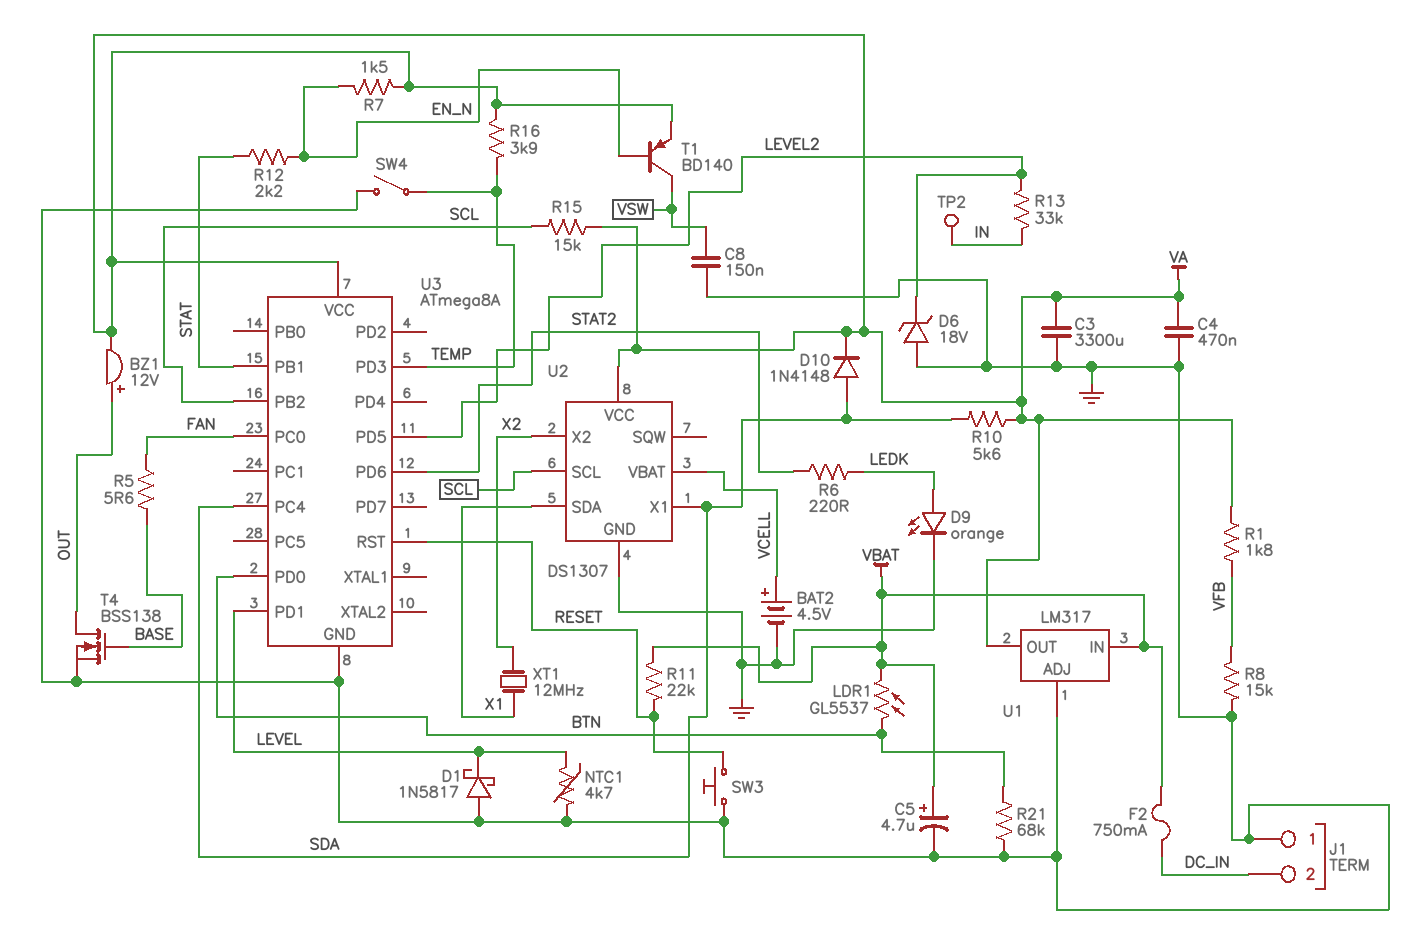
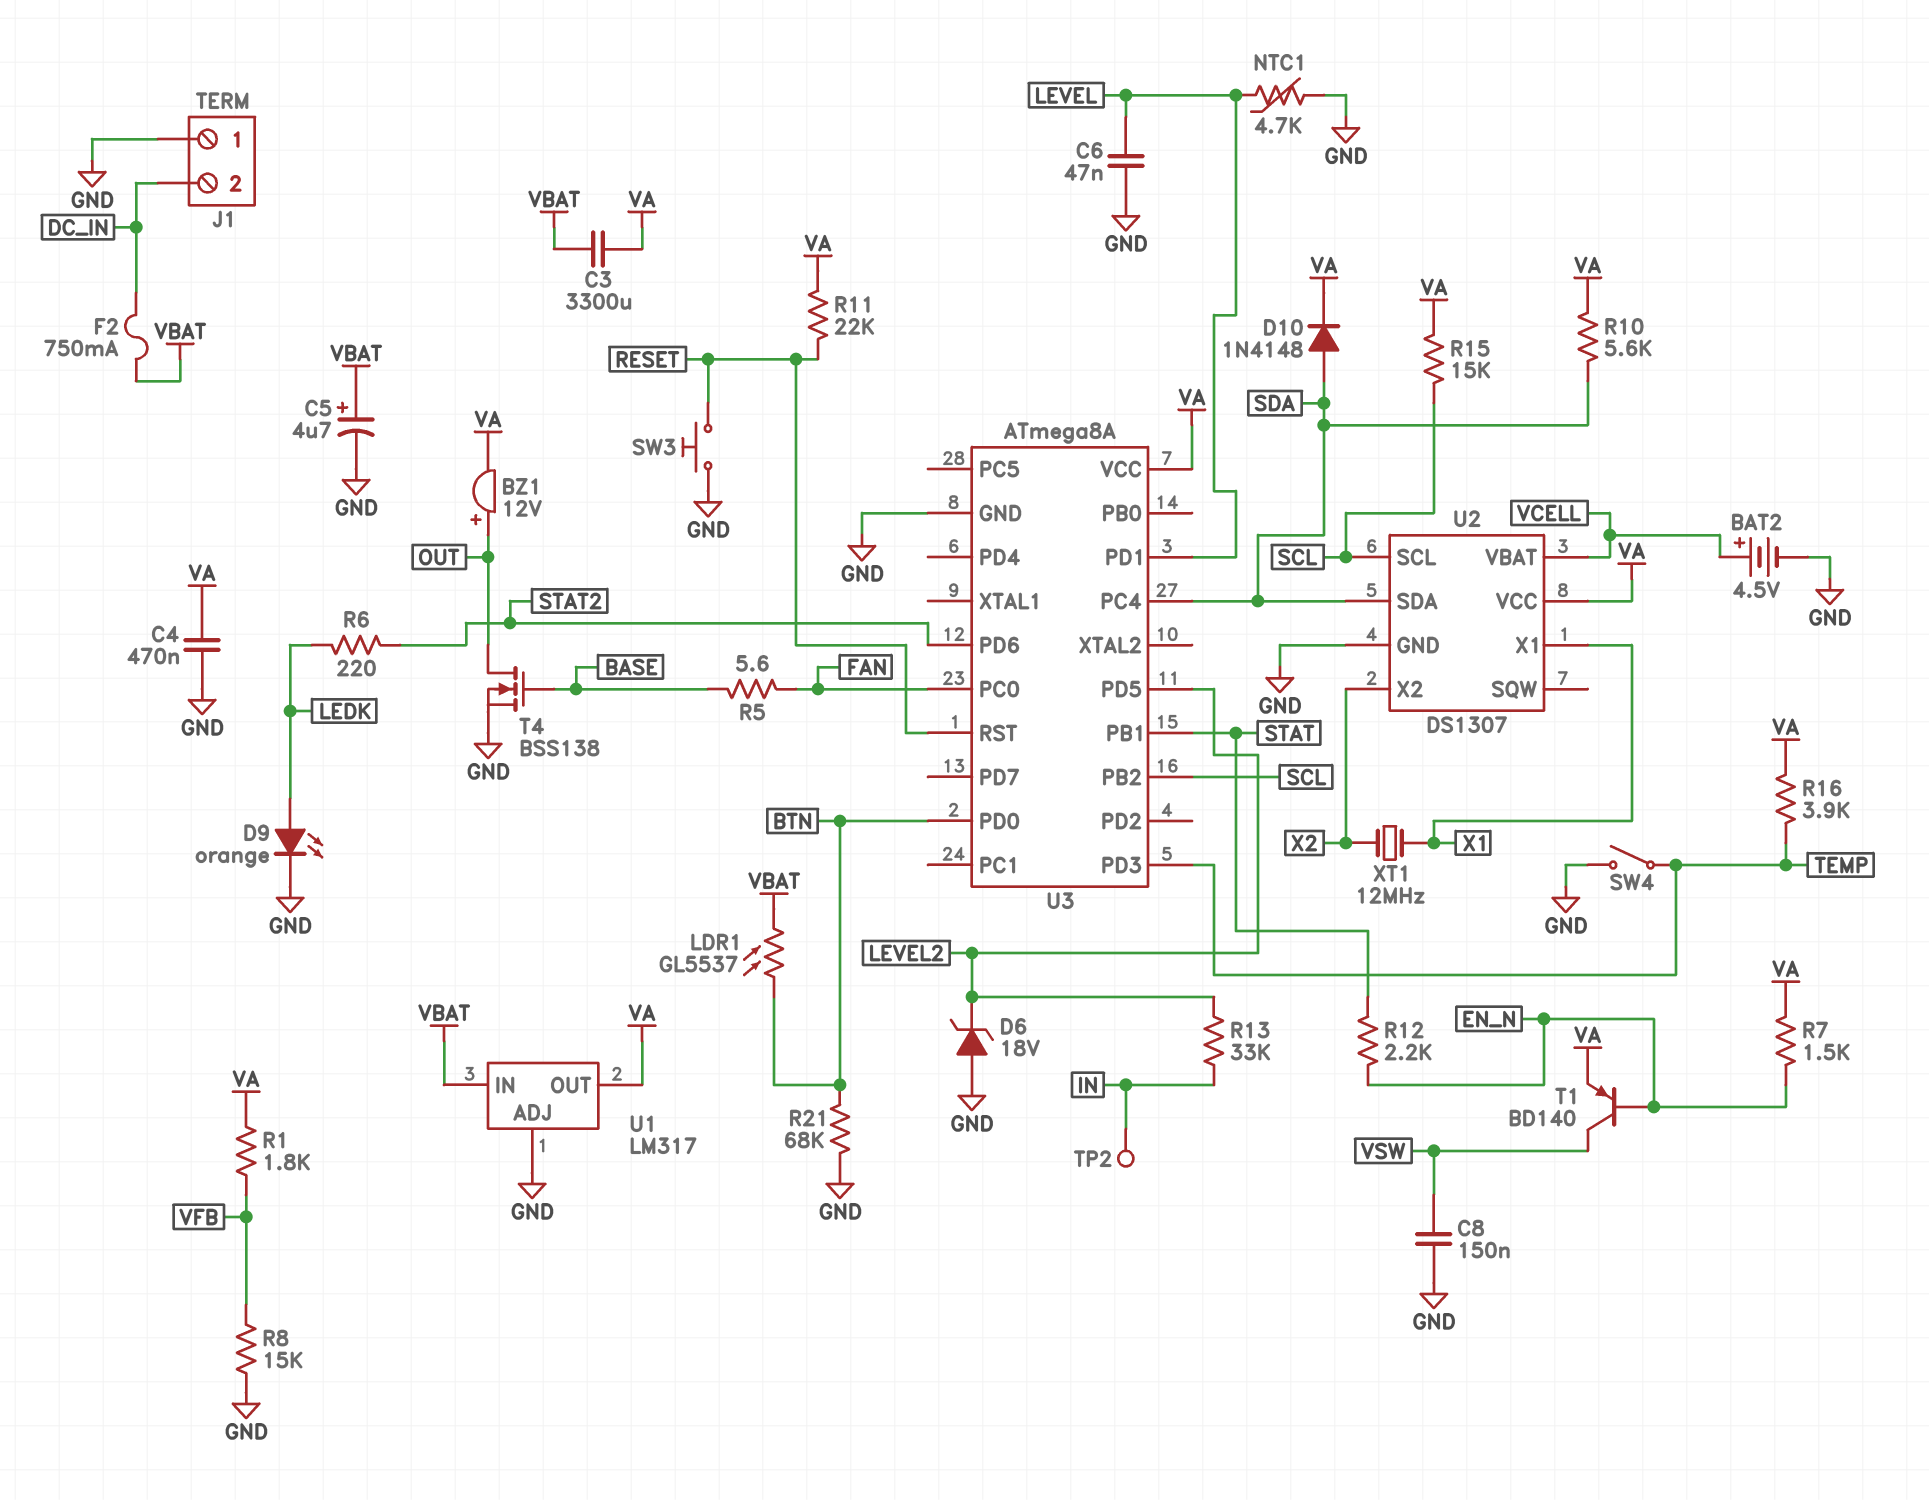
C3: 3300uF (GND, VA) -> 3300uF (VA, VBAT)
C6: none -> 47nF (GND, LEVEL)
D1: schottky 1N5817 (A GND, K LEVEL) -> none
R11: 22k (RESET, VBAT) -> 22k (RESET, VA)
U2 pin SDA: X1 -> SDA
U2 pin X1: SDA -> X1

